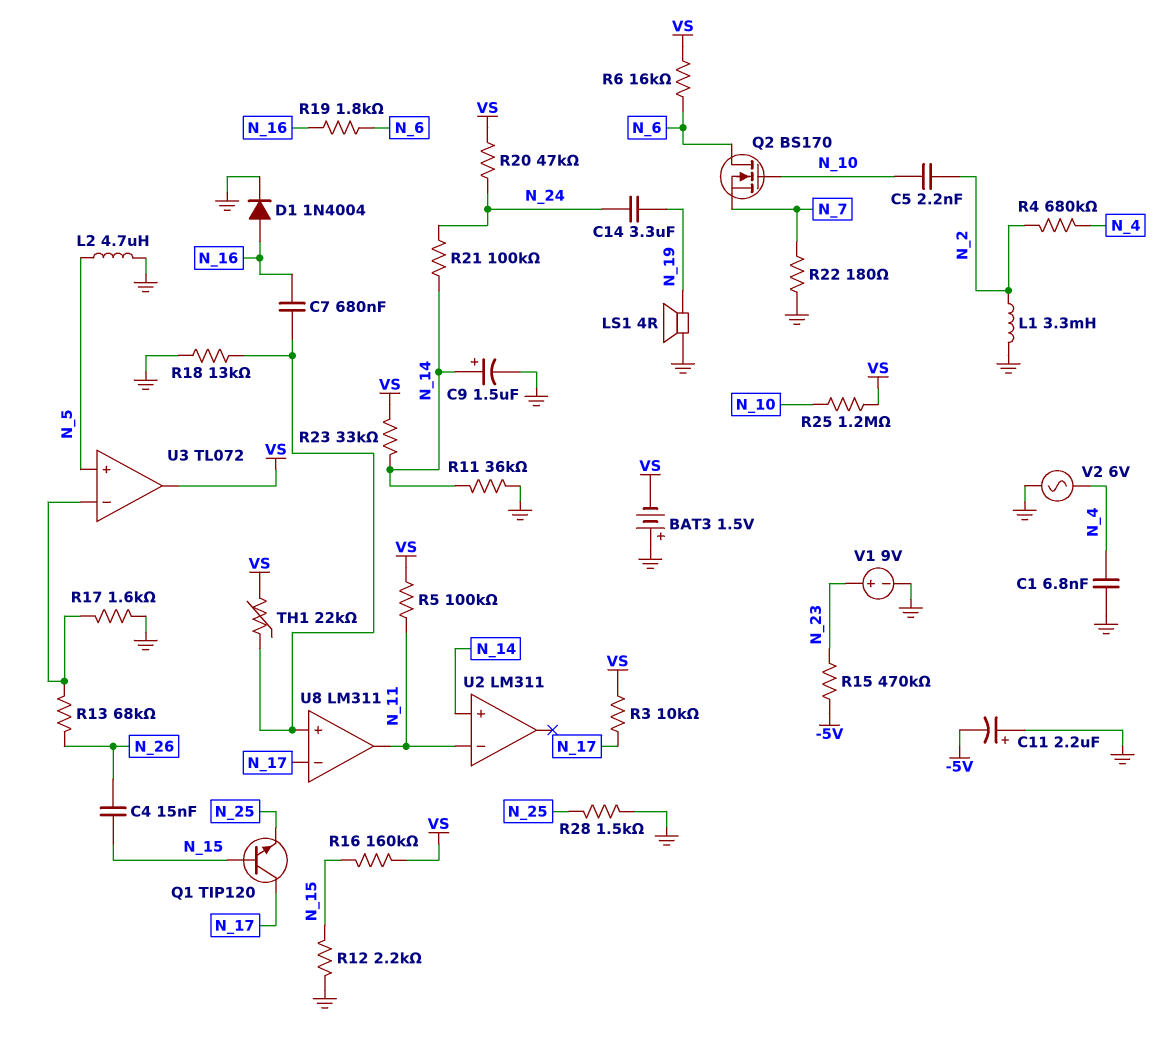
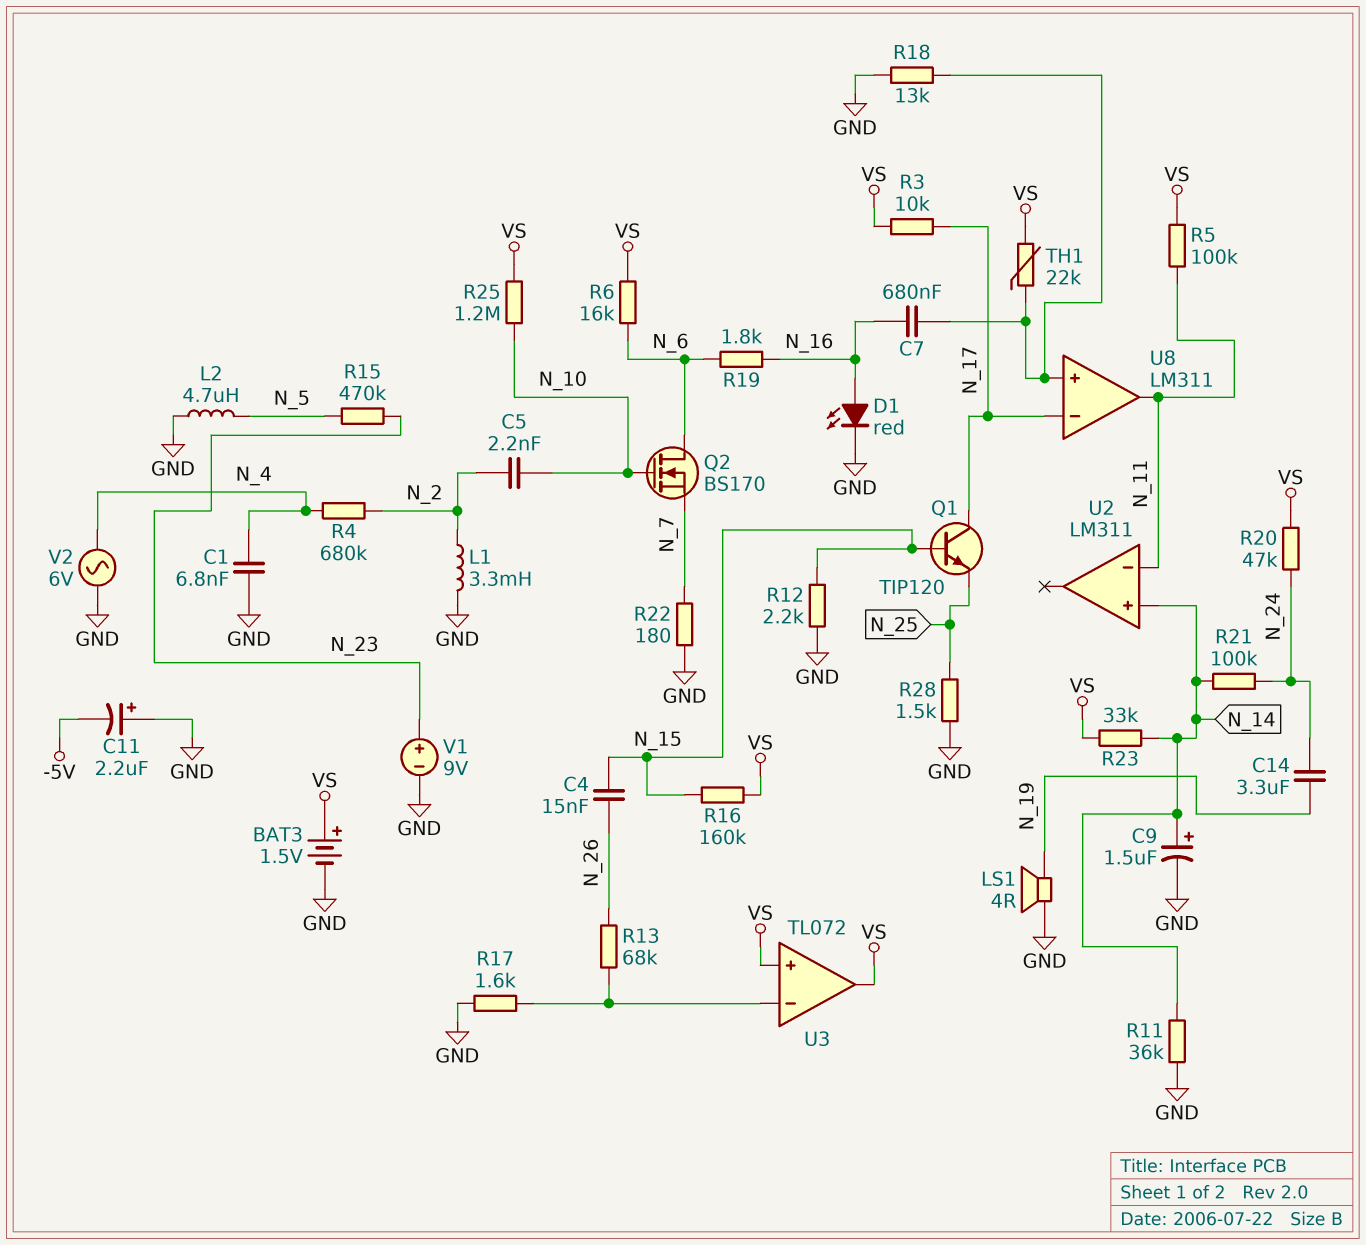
BAT3: 1.5V (plus GND, minus VS) -> 1.5V (plus VS, minus GND)
D1: diode 1N4004 (A N_16, K GND) -> LED red (A N_16, K GND)
R15: 470k (-5V, N_23) -> 470k (N_5, N_23)
U3 pin in+: N_5 -> VS

